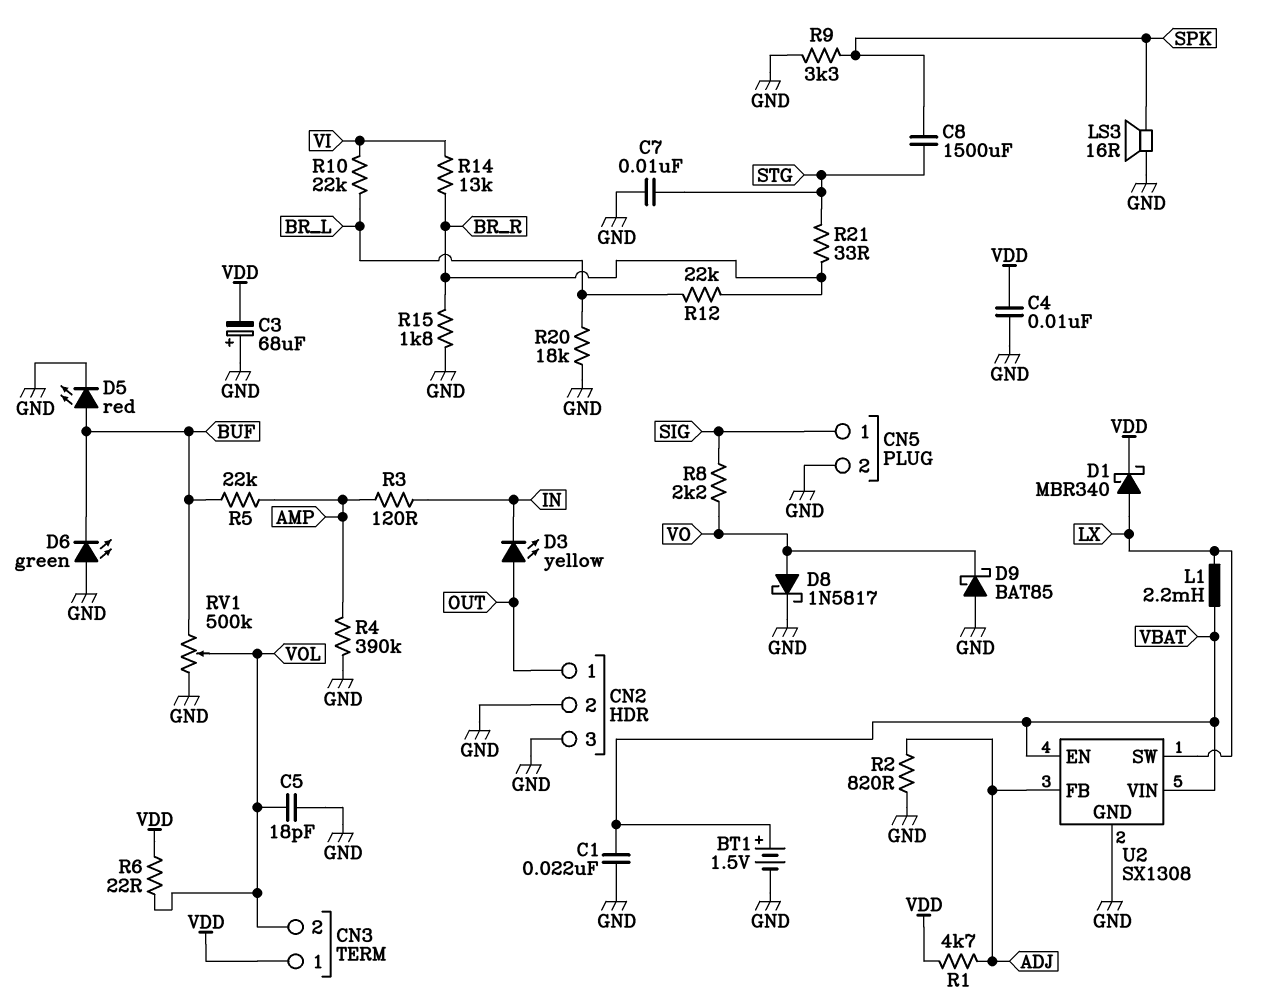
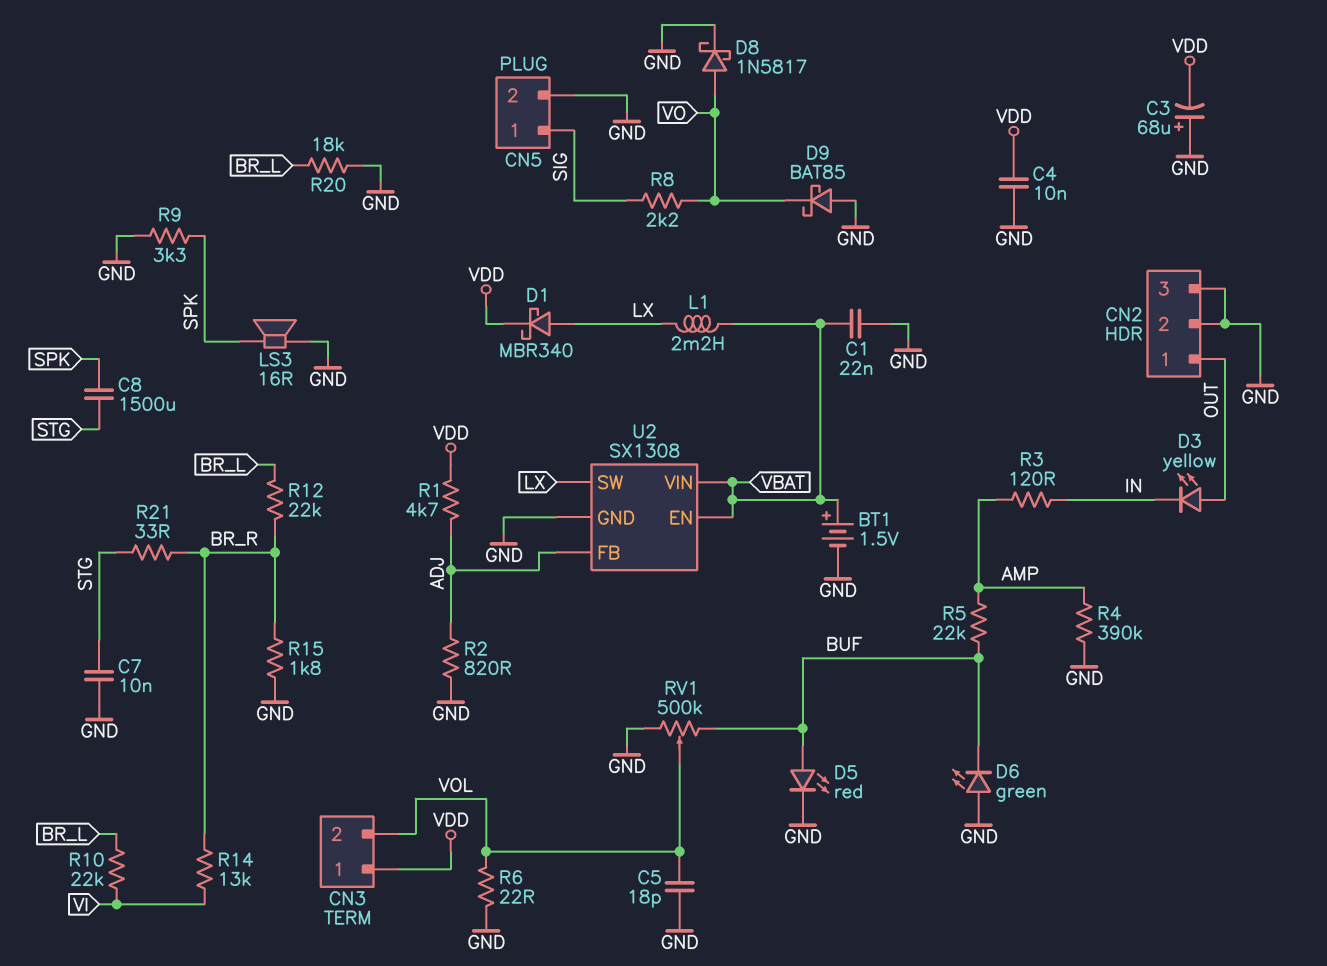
R6: 22 (VDD, VOL) -> 22 (GND, VOL)

